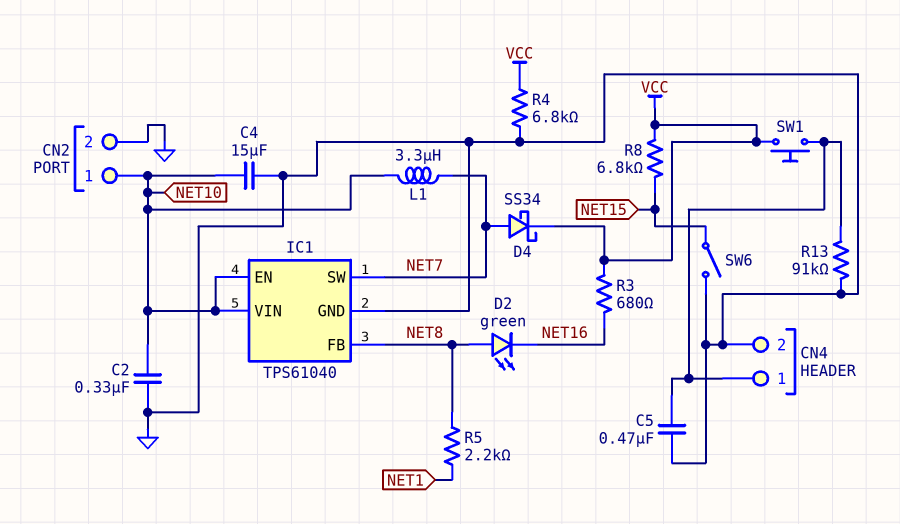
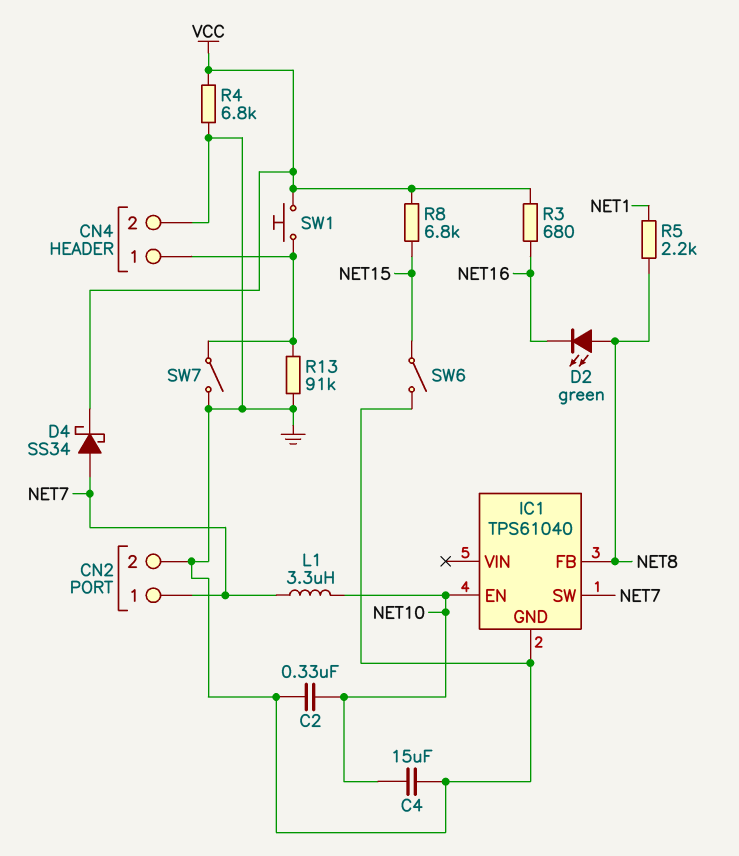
C5: 470nF (CN4/1, GND) -> none
CN2 pin 1: NET10 -> NET7
IC1 pin VIN: NET10 -> none
SW7: none -> switch (CN4/1, GND)

